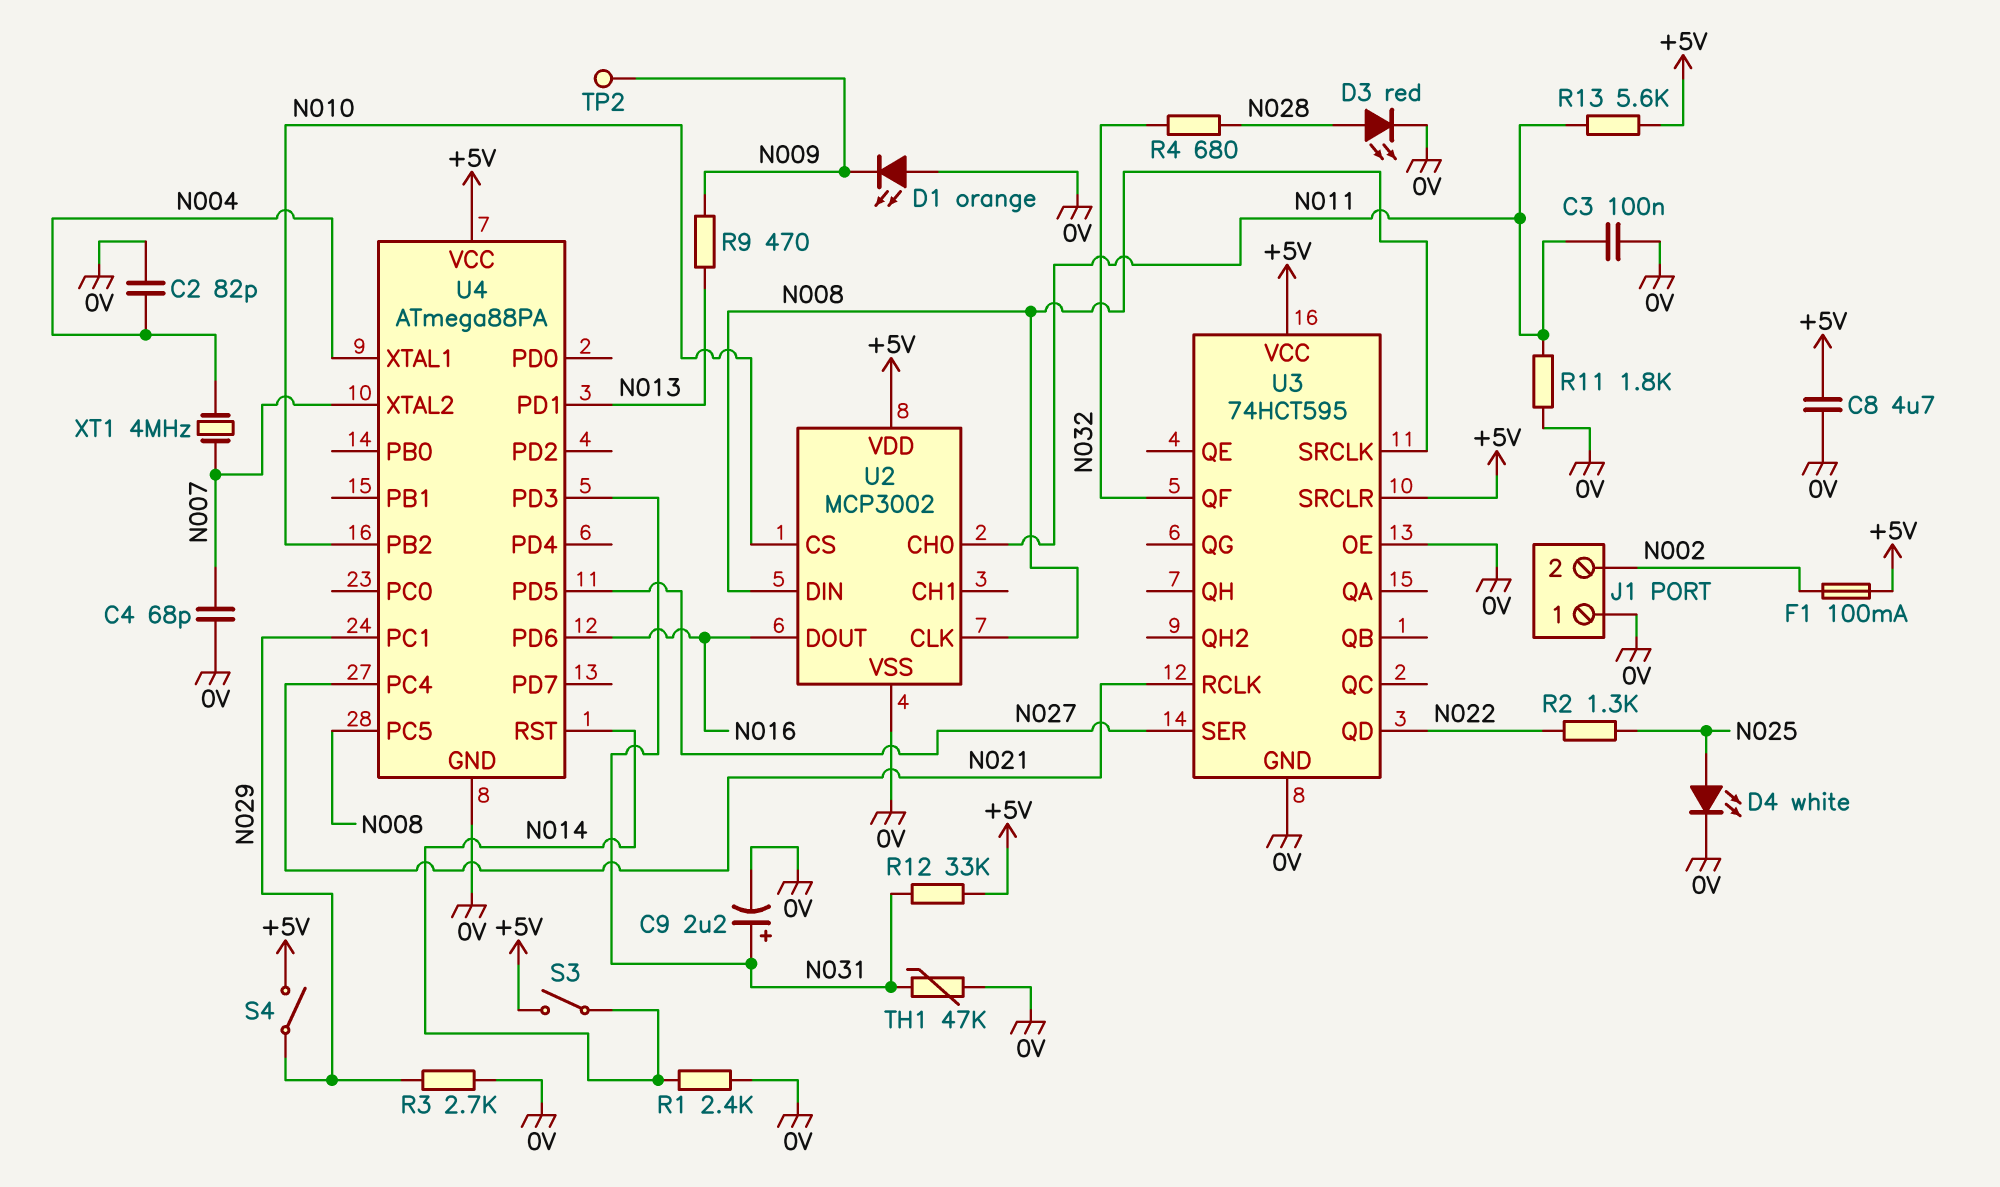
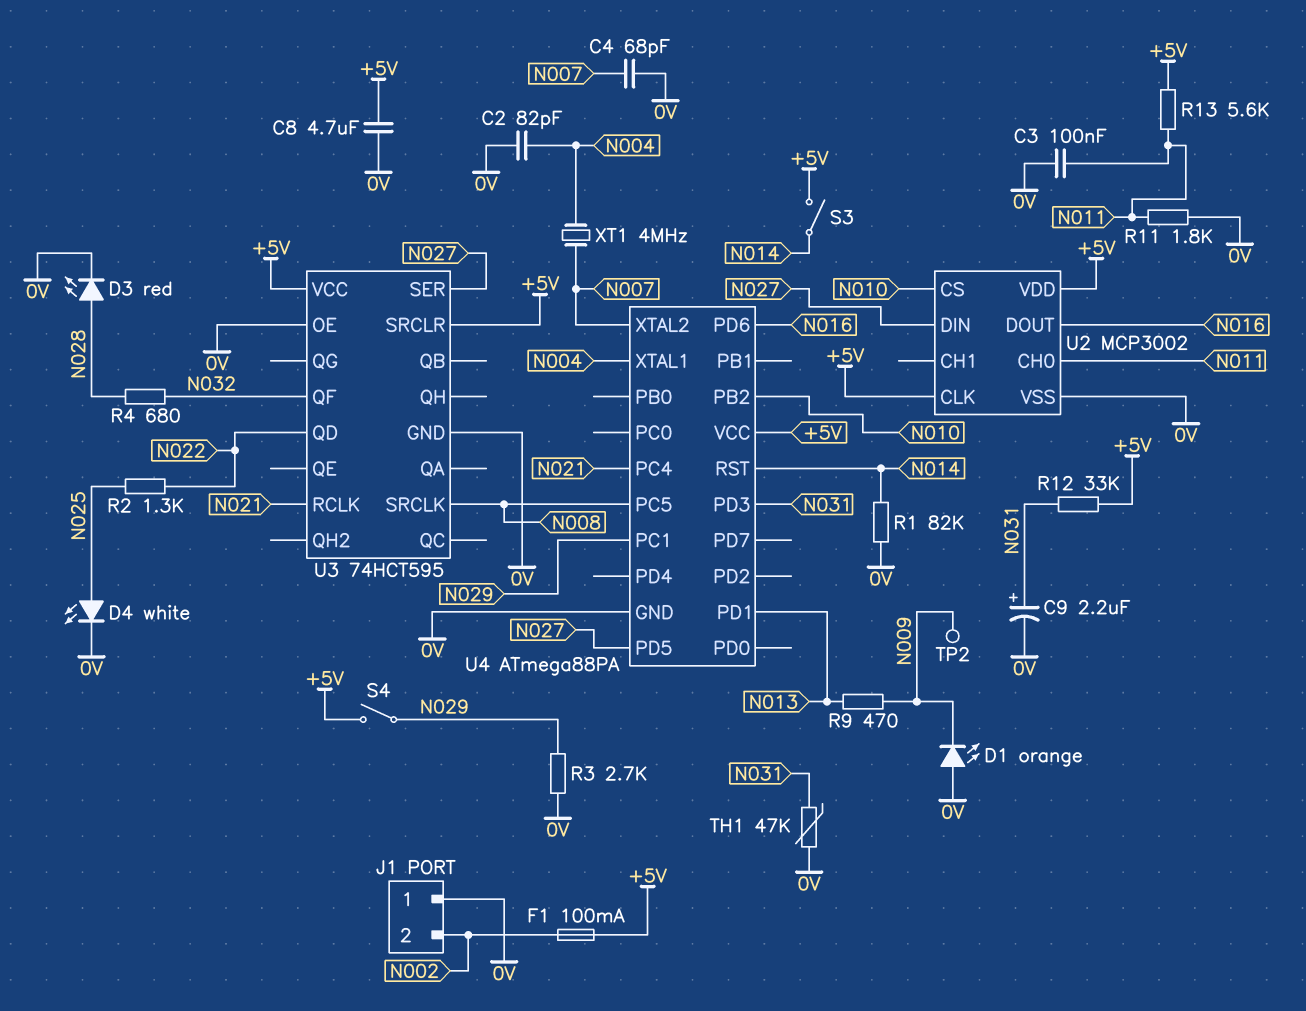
R1: 2.4k (0V, N014) -> 82k (0V, N014)
U2 pin CLK: N008 -> +5V
U2 pin DIN: N008 -> N027

